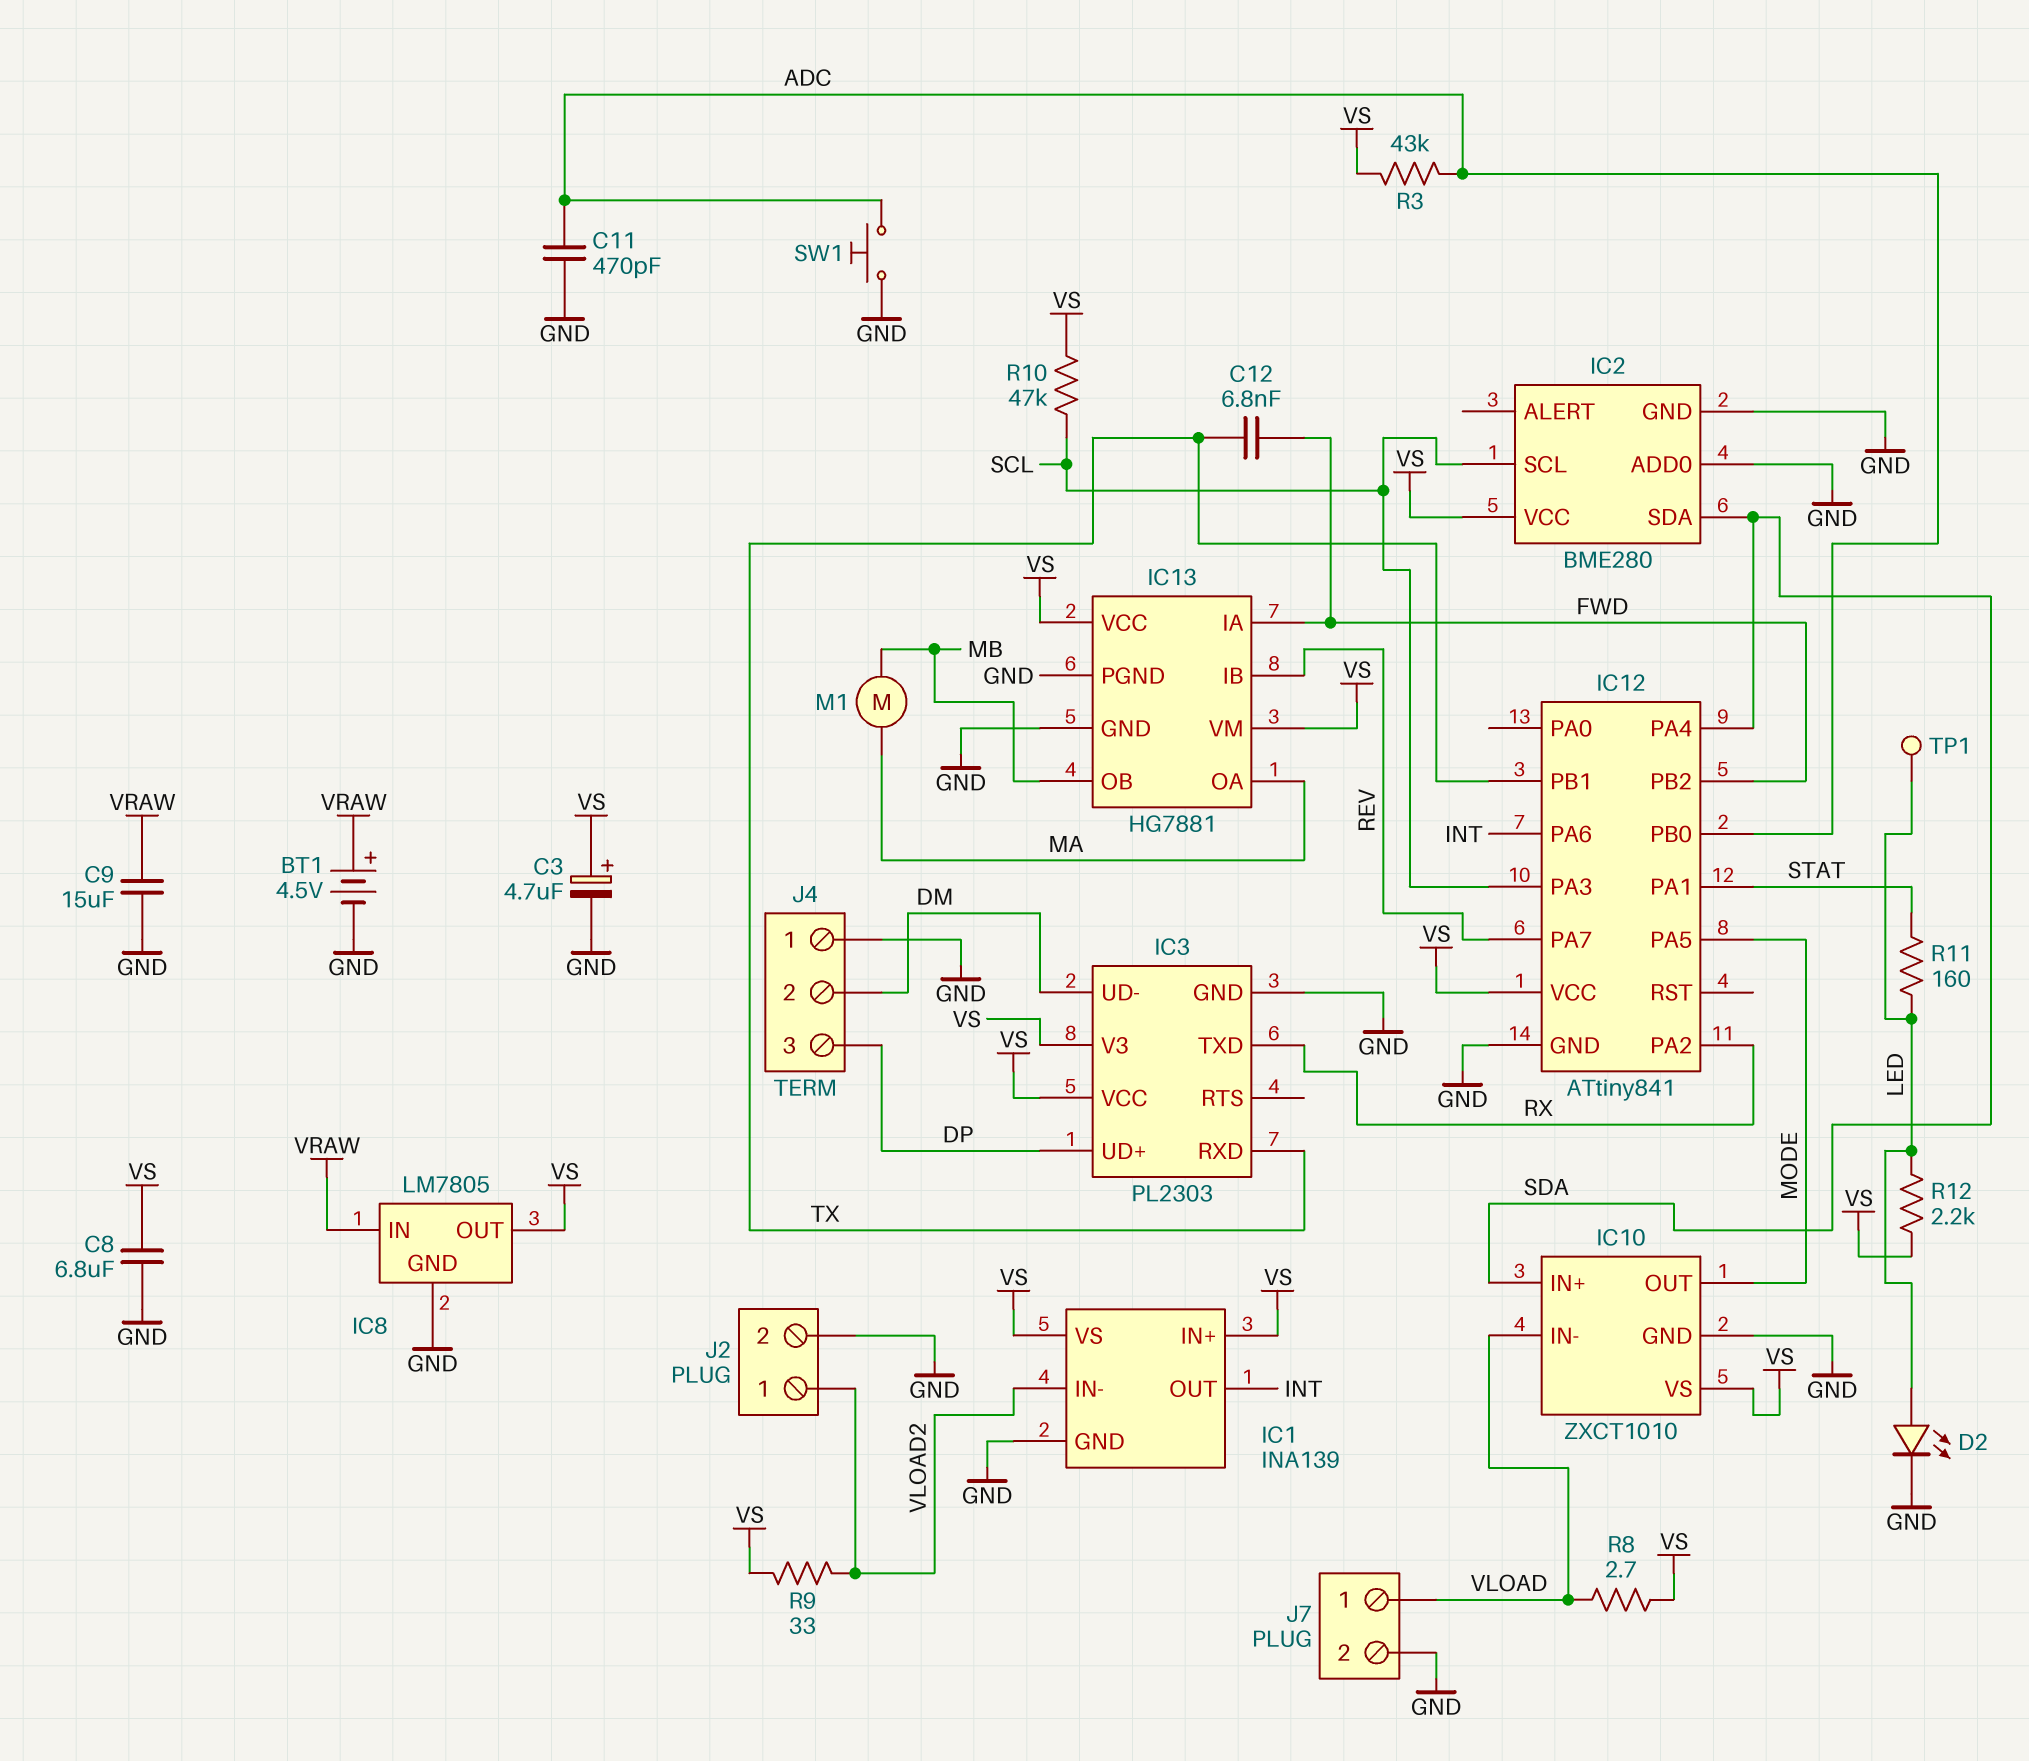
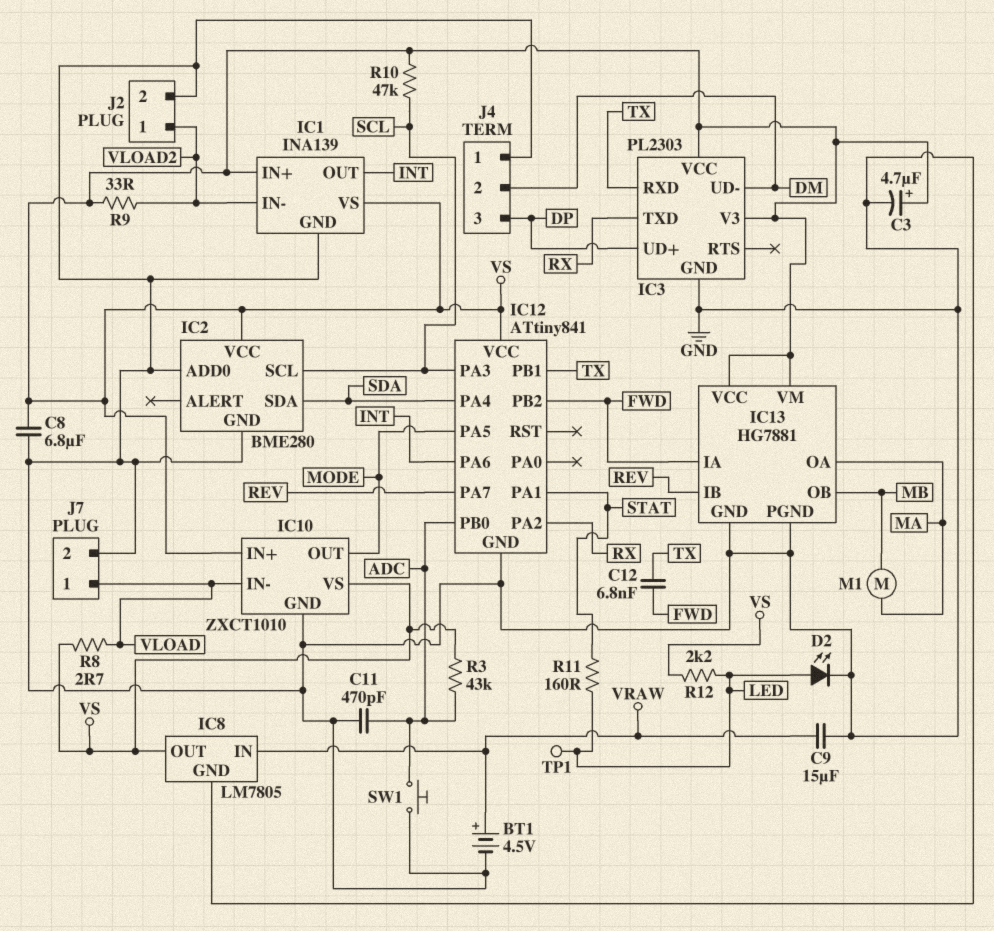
IC10 pin IN+: SDA -> VS

